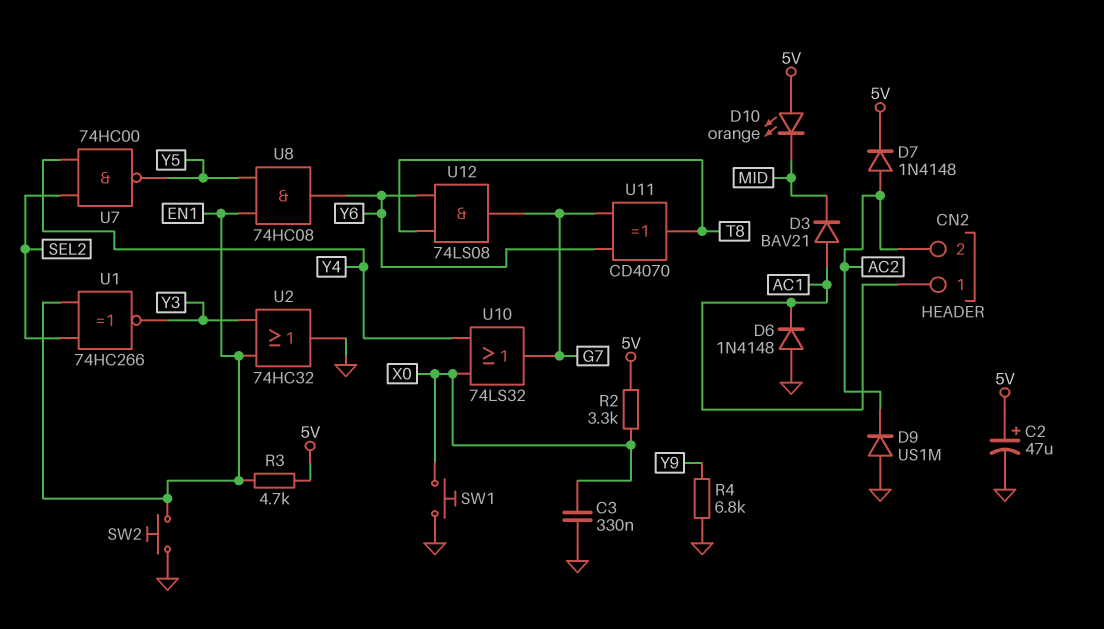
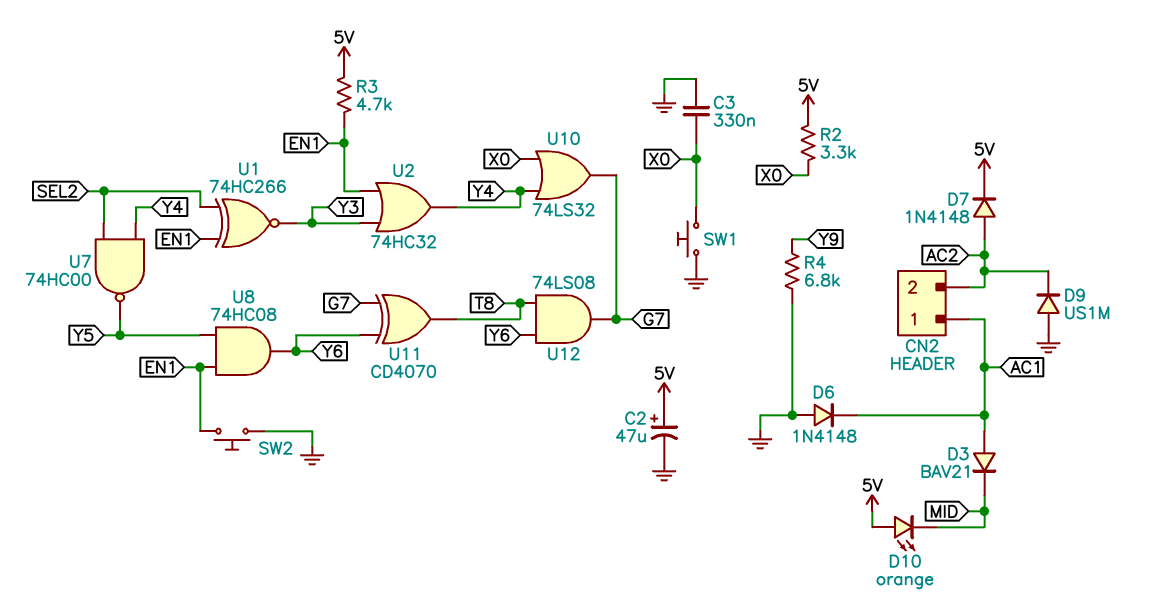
U2: OR 74HC32 (in EN1, in Y3, out GND) -> OR 74HC32 (in EN1, in Y3, out Y4)

